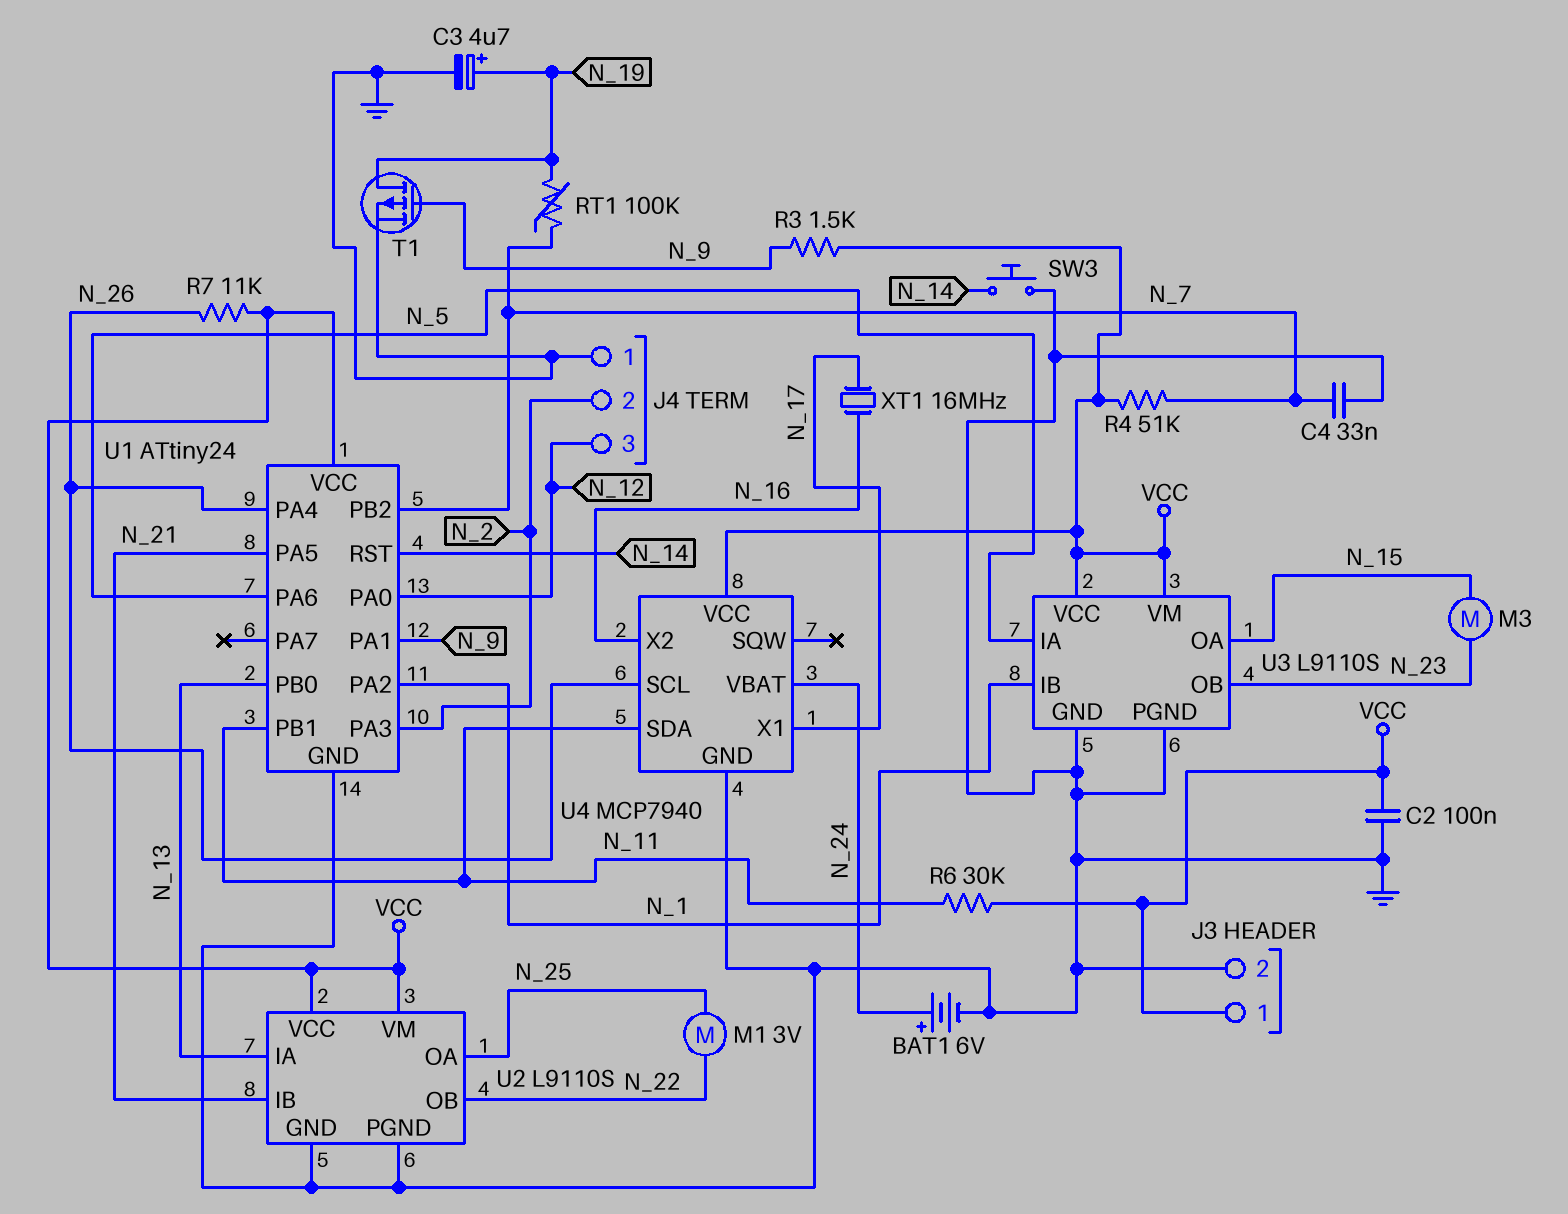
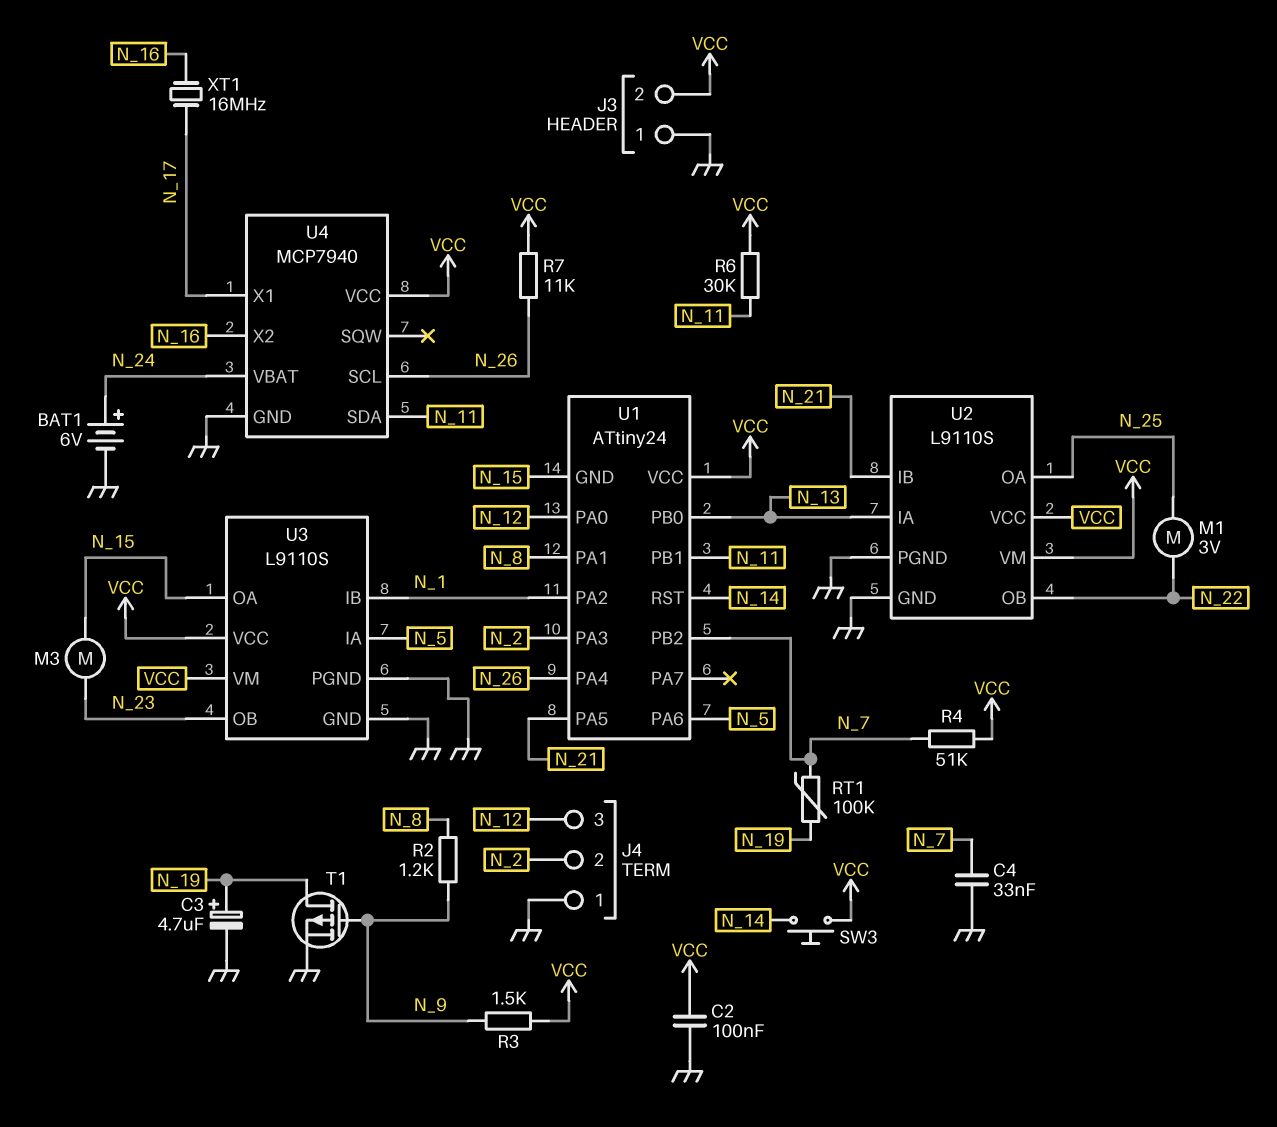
J3 pin 1: VCC -> GND
J3 pin 2: GND -> VCC
R2: none -> 1.2k (N_8, N_9)
SW3: button (GND, N_14) -> button (N_14, VCC)
U1 pin GND: GND -> N_15
U1 pin PA1: N_9 -> N_8

